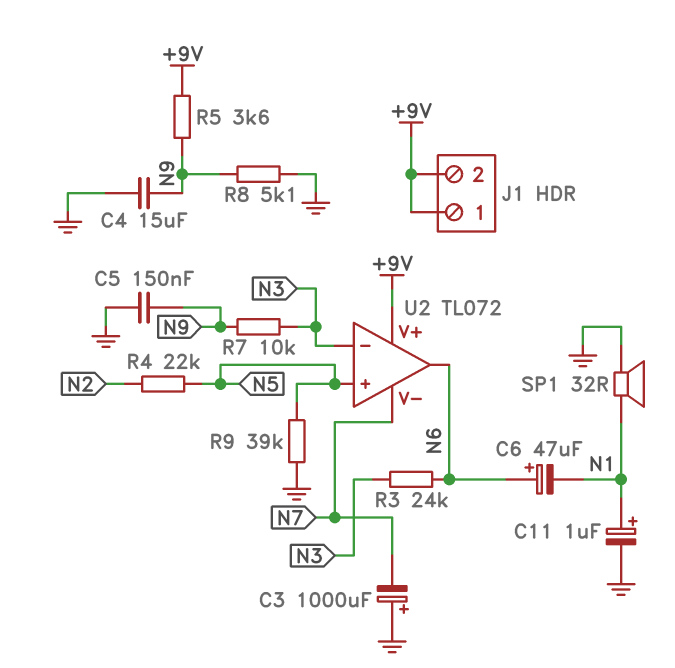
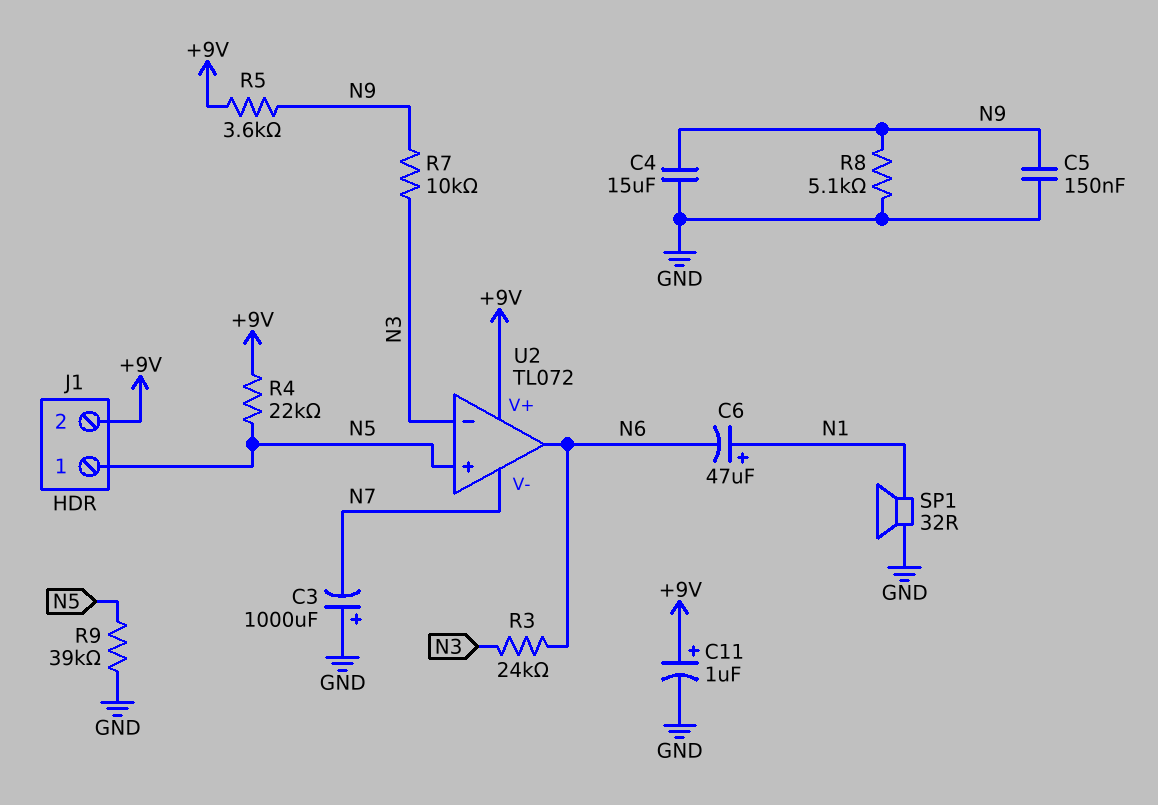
C6: 47uF (plus N6, minus N1) -> 47uF (plus N1, minus N6)
C11: 1uF (plus N1, minus GND) -> 1uF (plus +9V, minus GND)
J1 pin 1: +9V -> N5
R4: 22k (N2, N5) -> 22k (+9V, N5)

